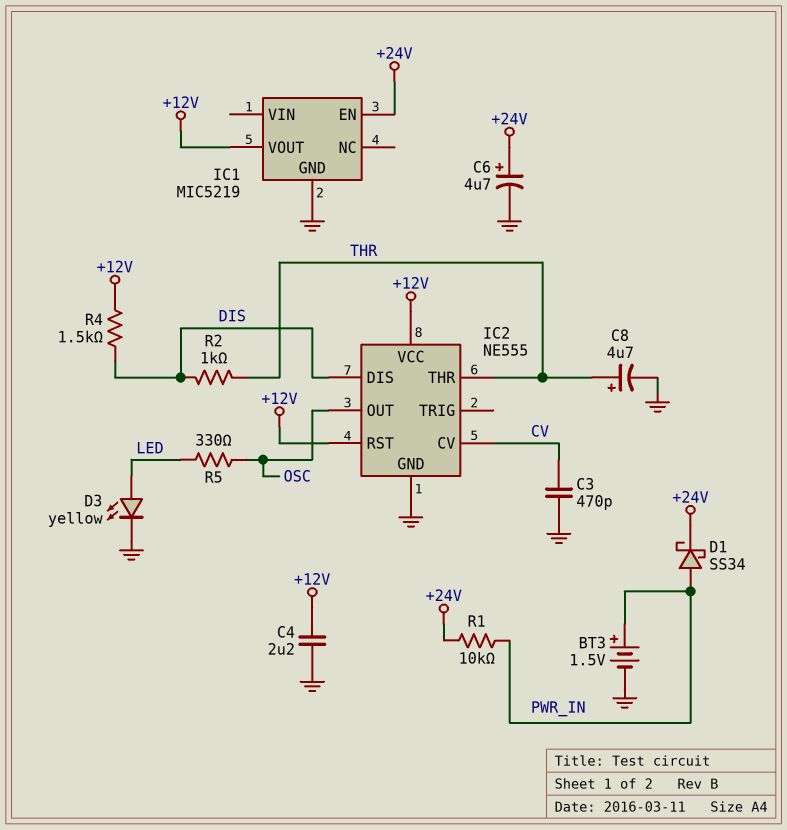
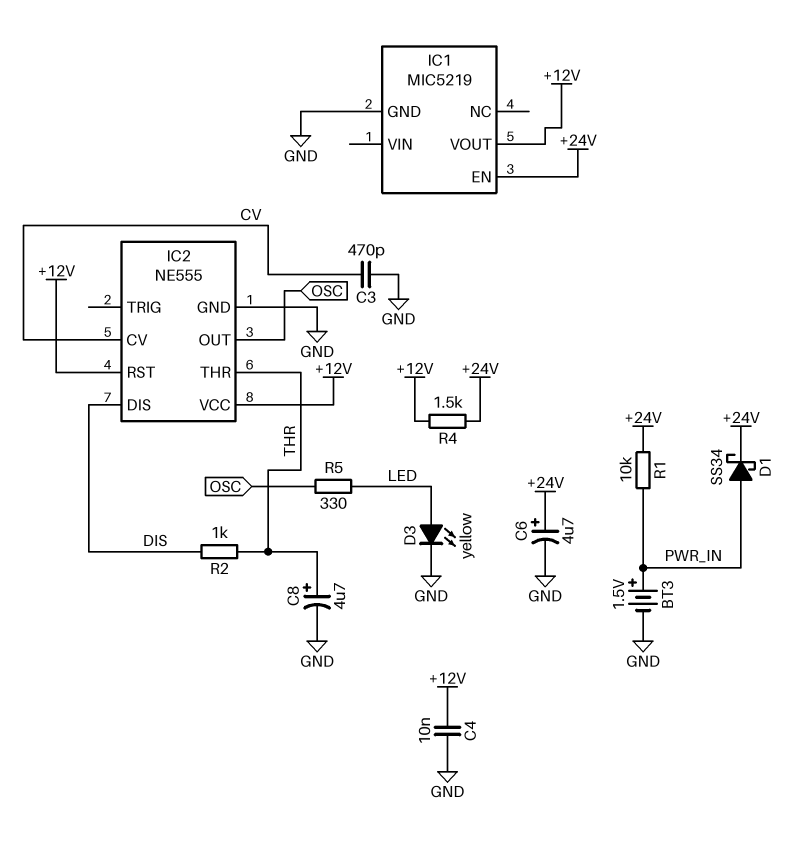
C4: 2.2uF (+12V, GND) -> 10nF (+12V, GND)
R4: 1.5k (+12V, DIS) -> 1.5k (+12V, +24V)

